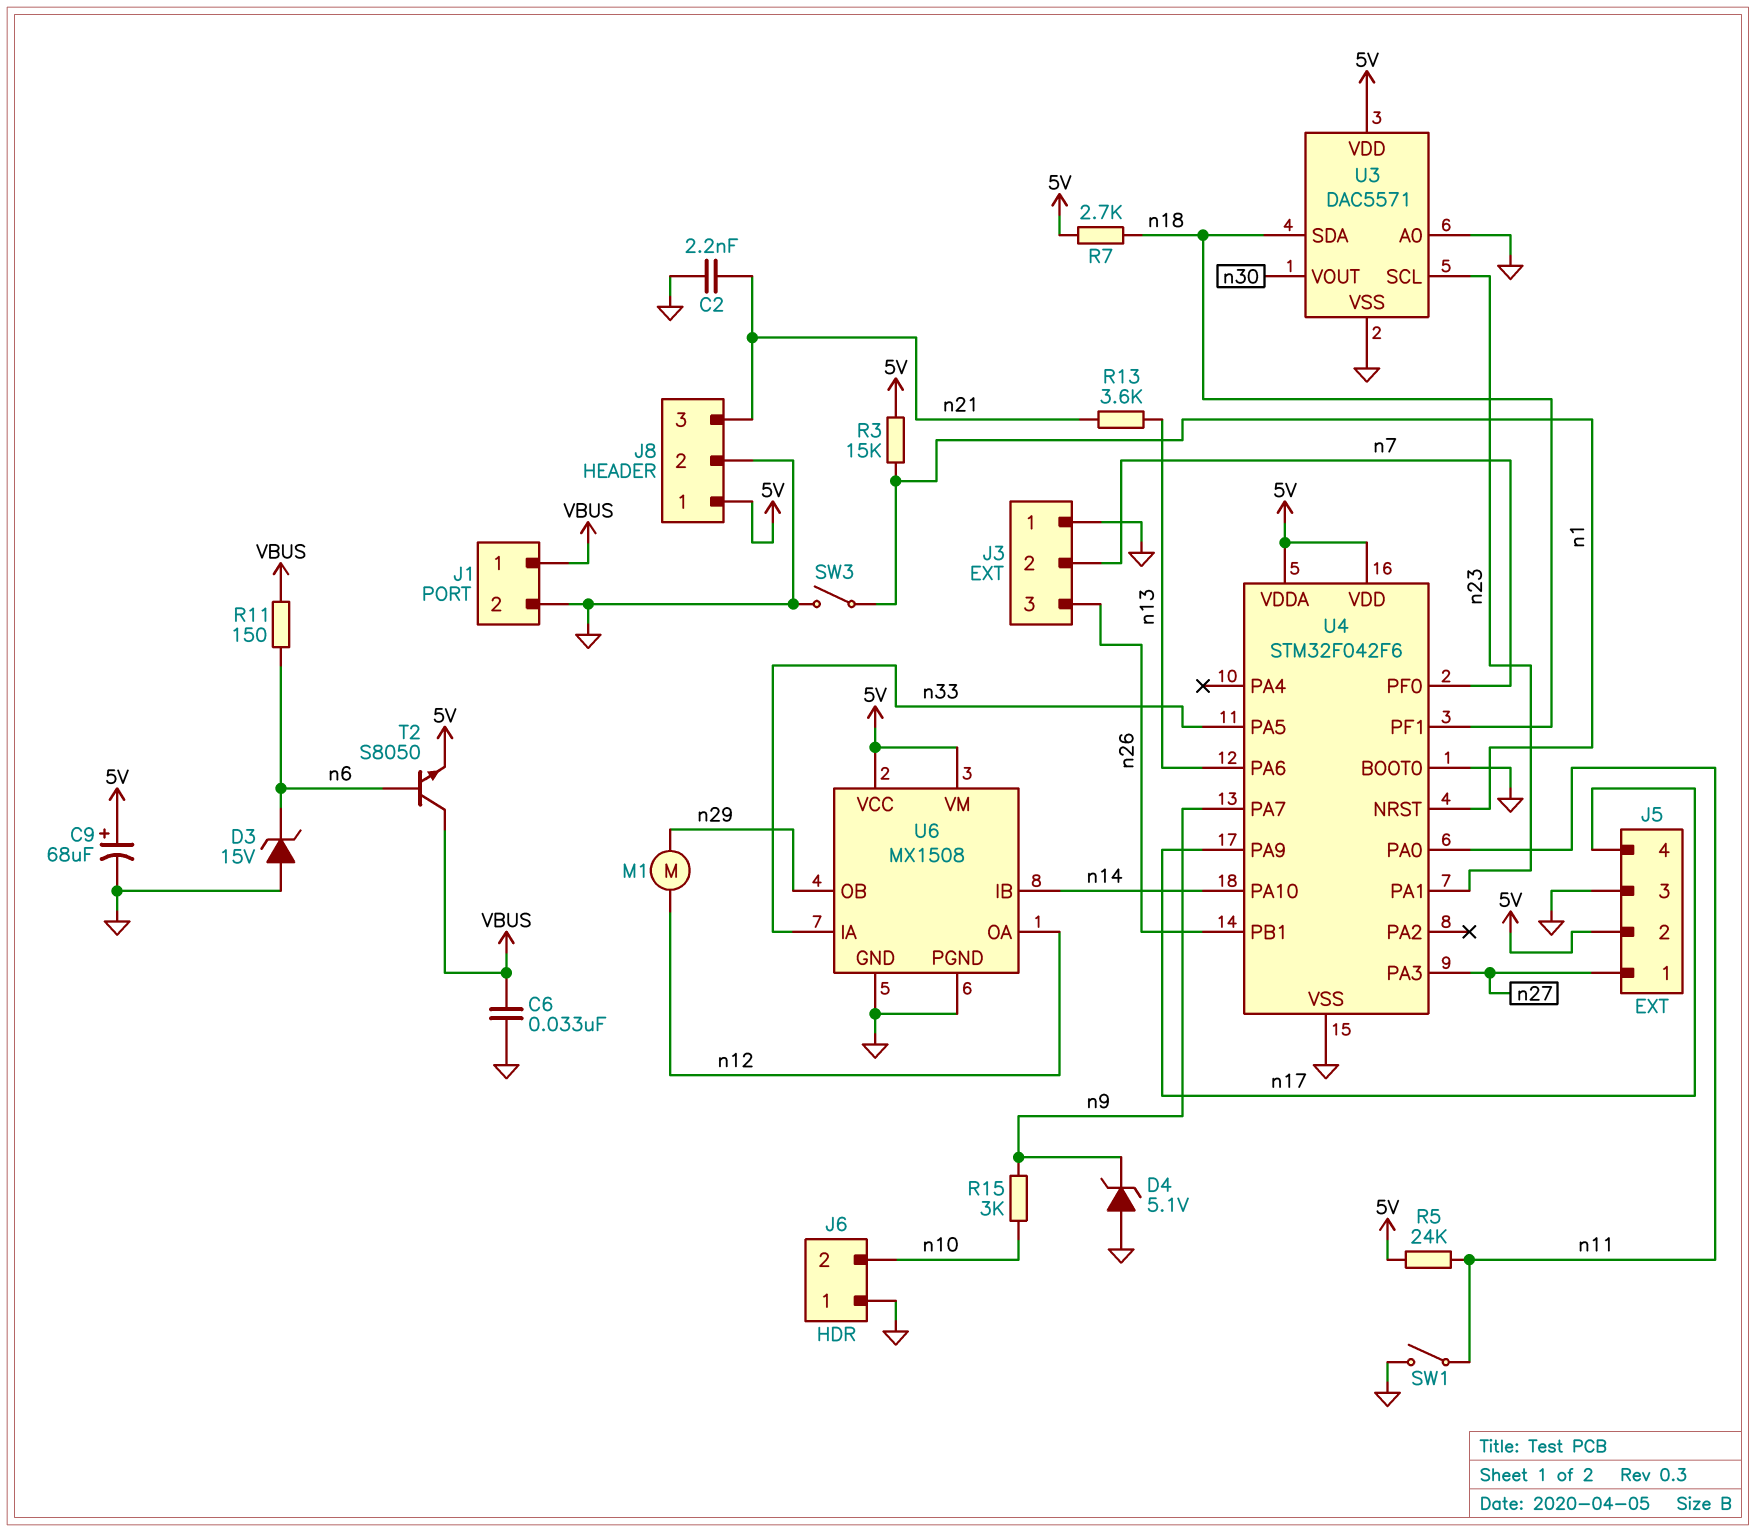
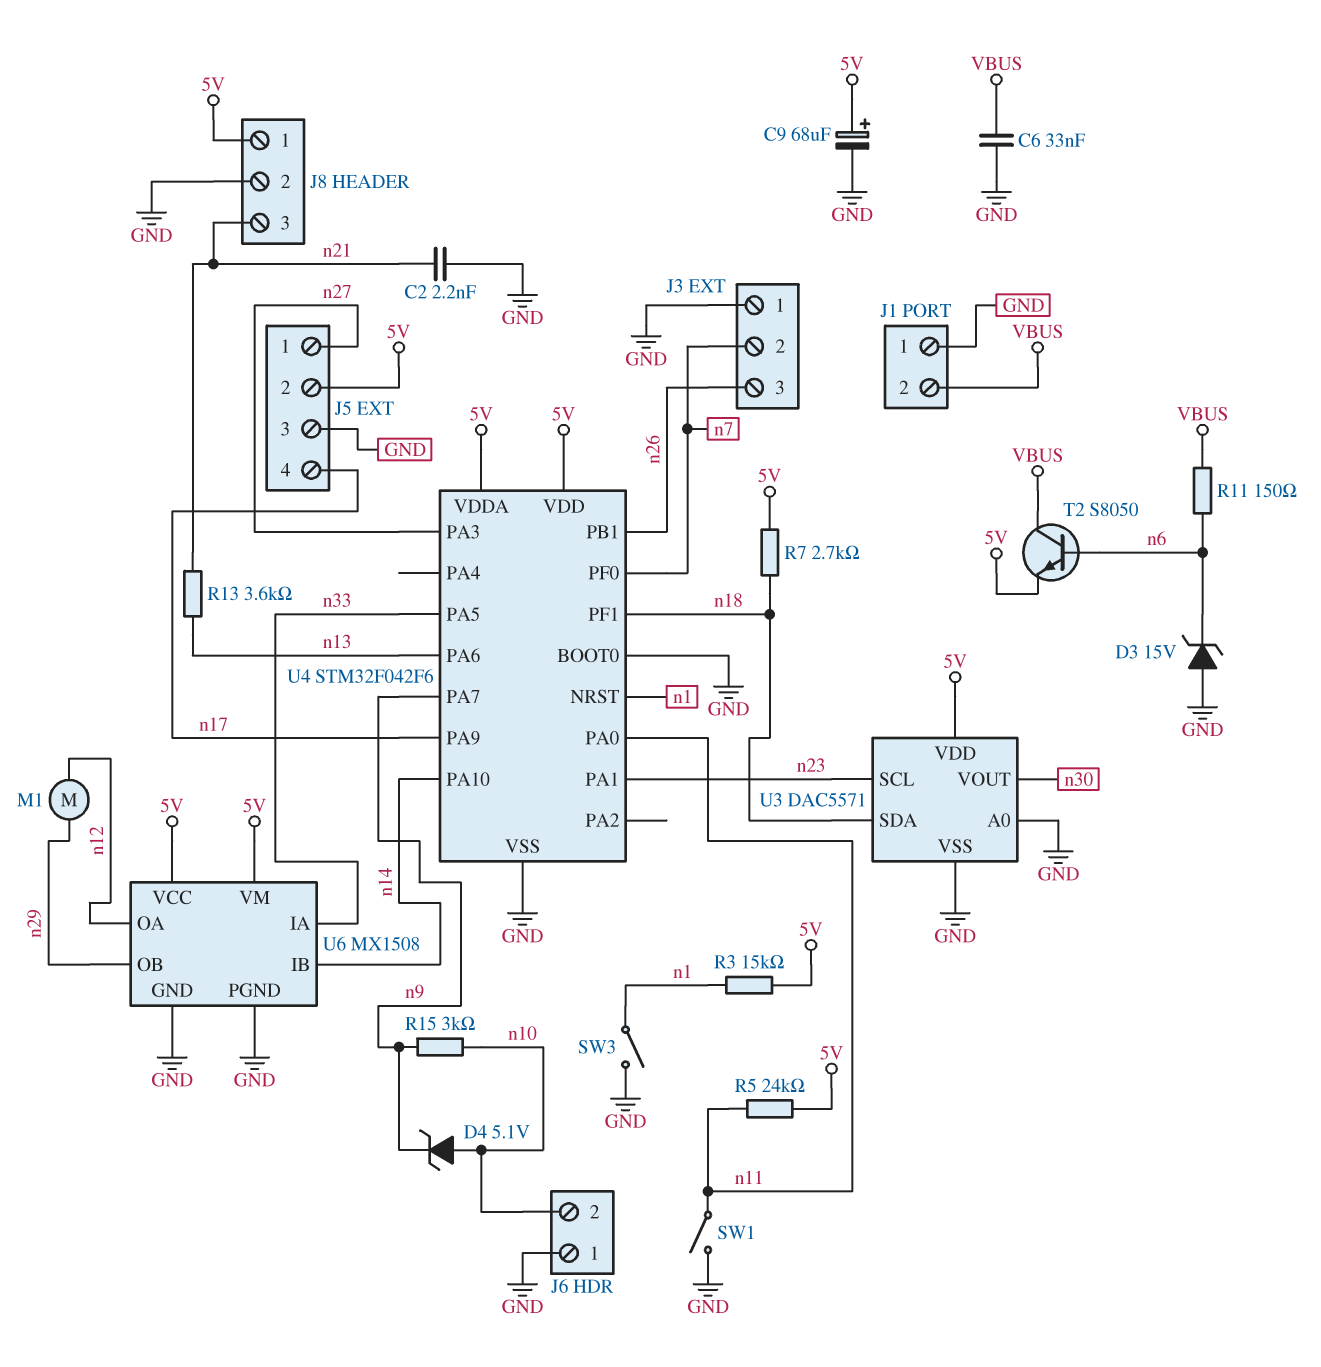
D4: zener 5.1V (A GND, K n9) -> zener 5.1V (A n10, K n9)
J1 pin 1: VBUS -> GND
J1 pin 2: GND -> VBUS

